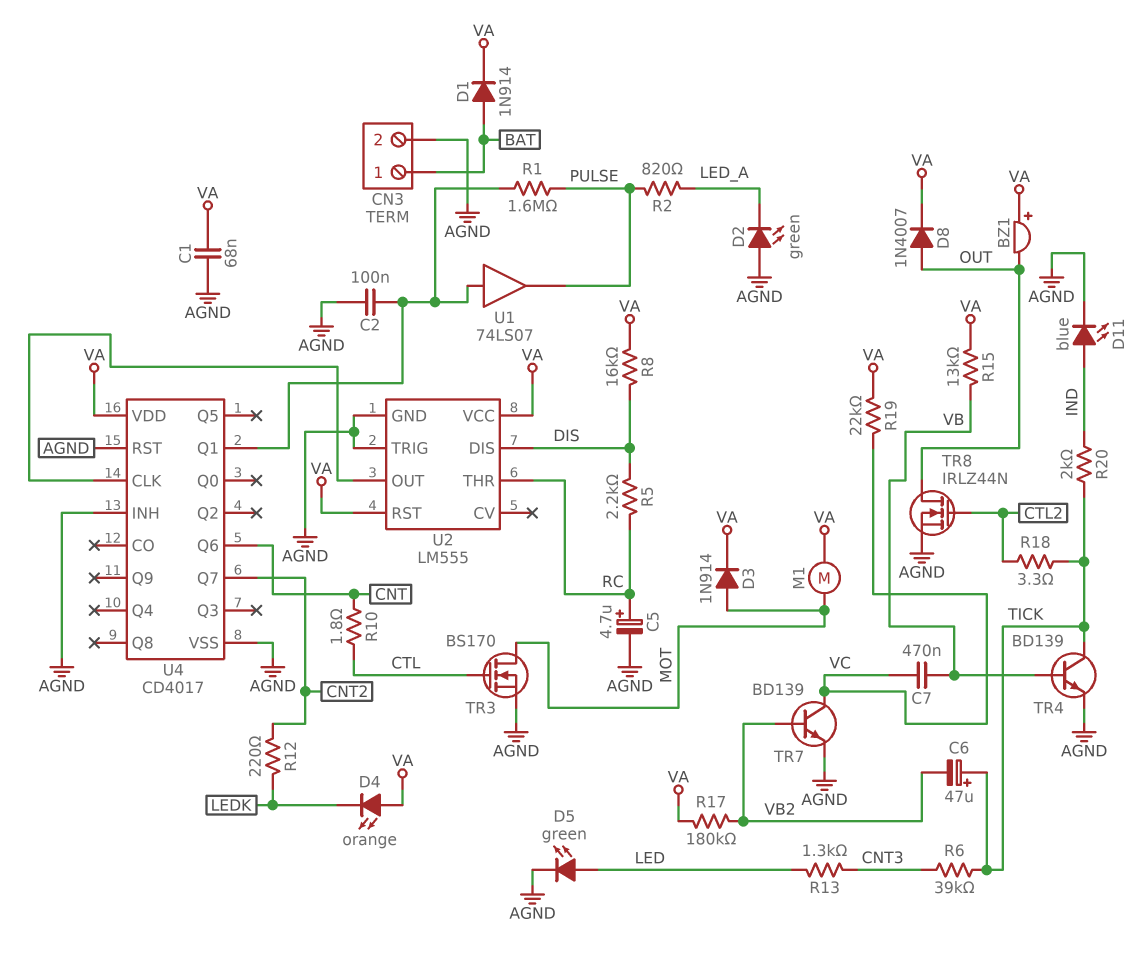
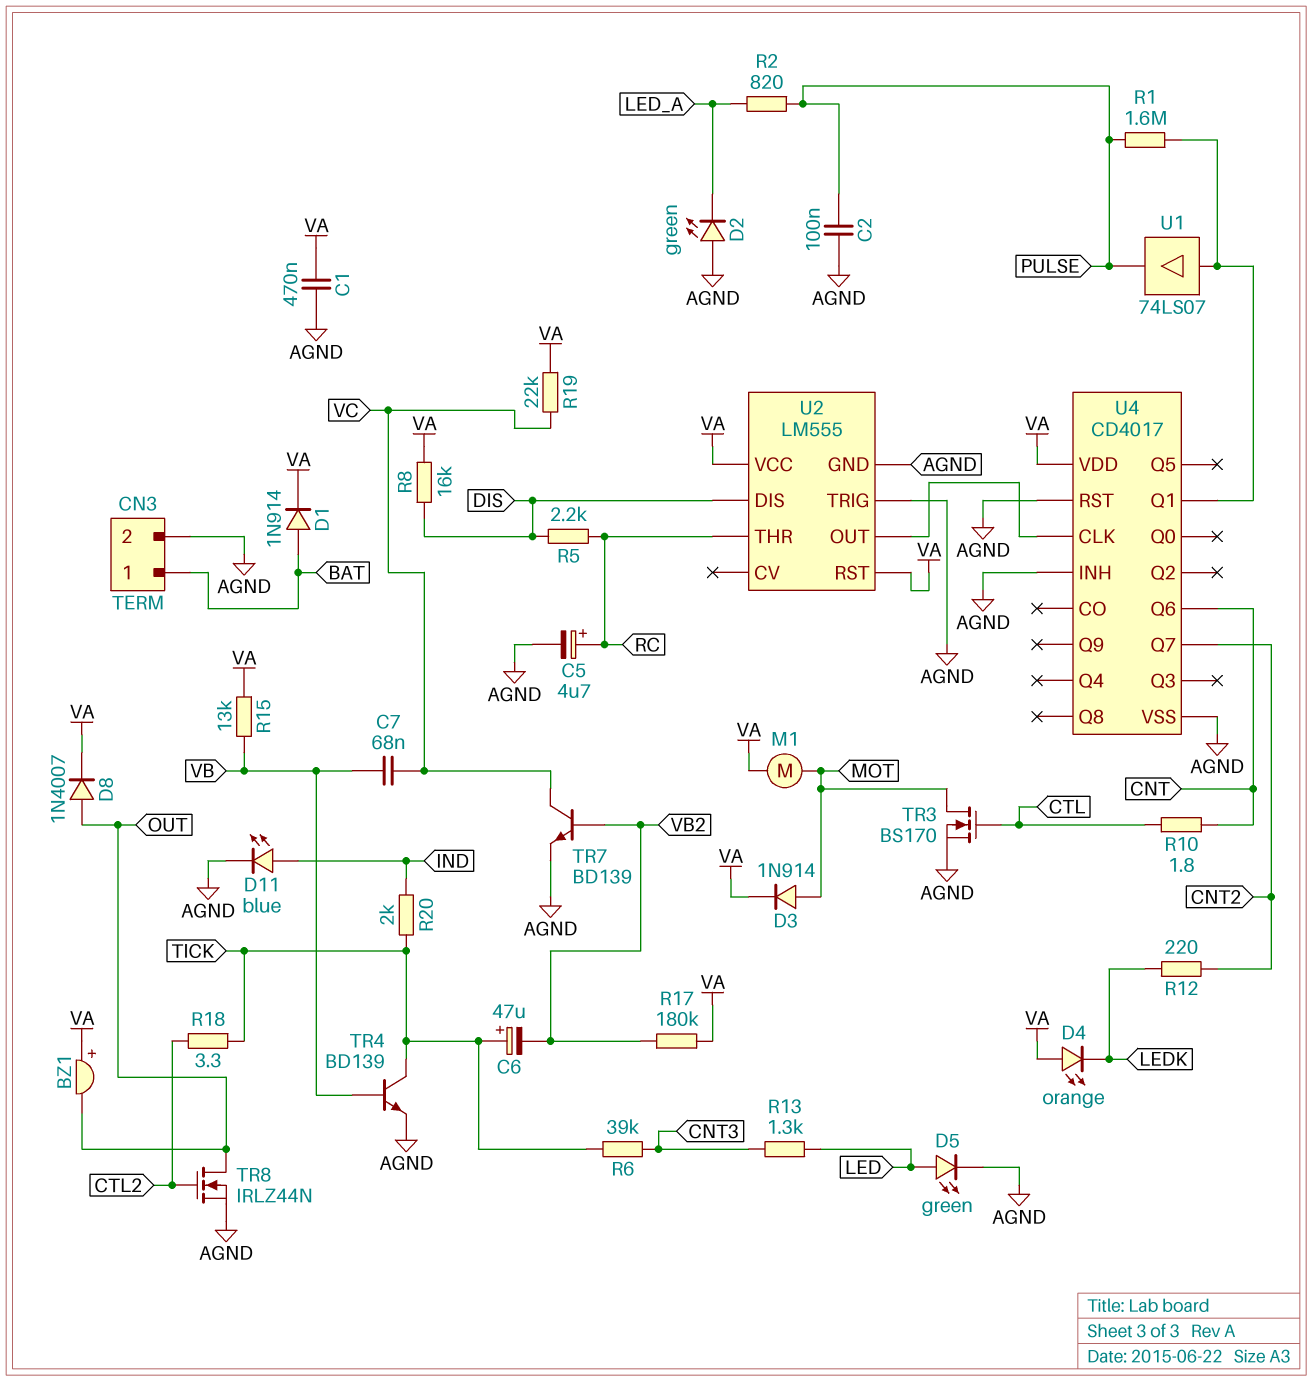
C1: 68nF (AGND, VA) -> 470nF (AGND, VA)
C2: 100nF (AGND, U4/Q1) -> 100nF (AGND, PULSE)
C7: 470nF (VB, VC) -> 68nF (VB, VC)

